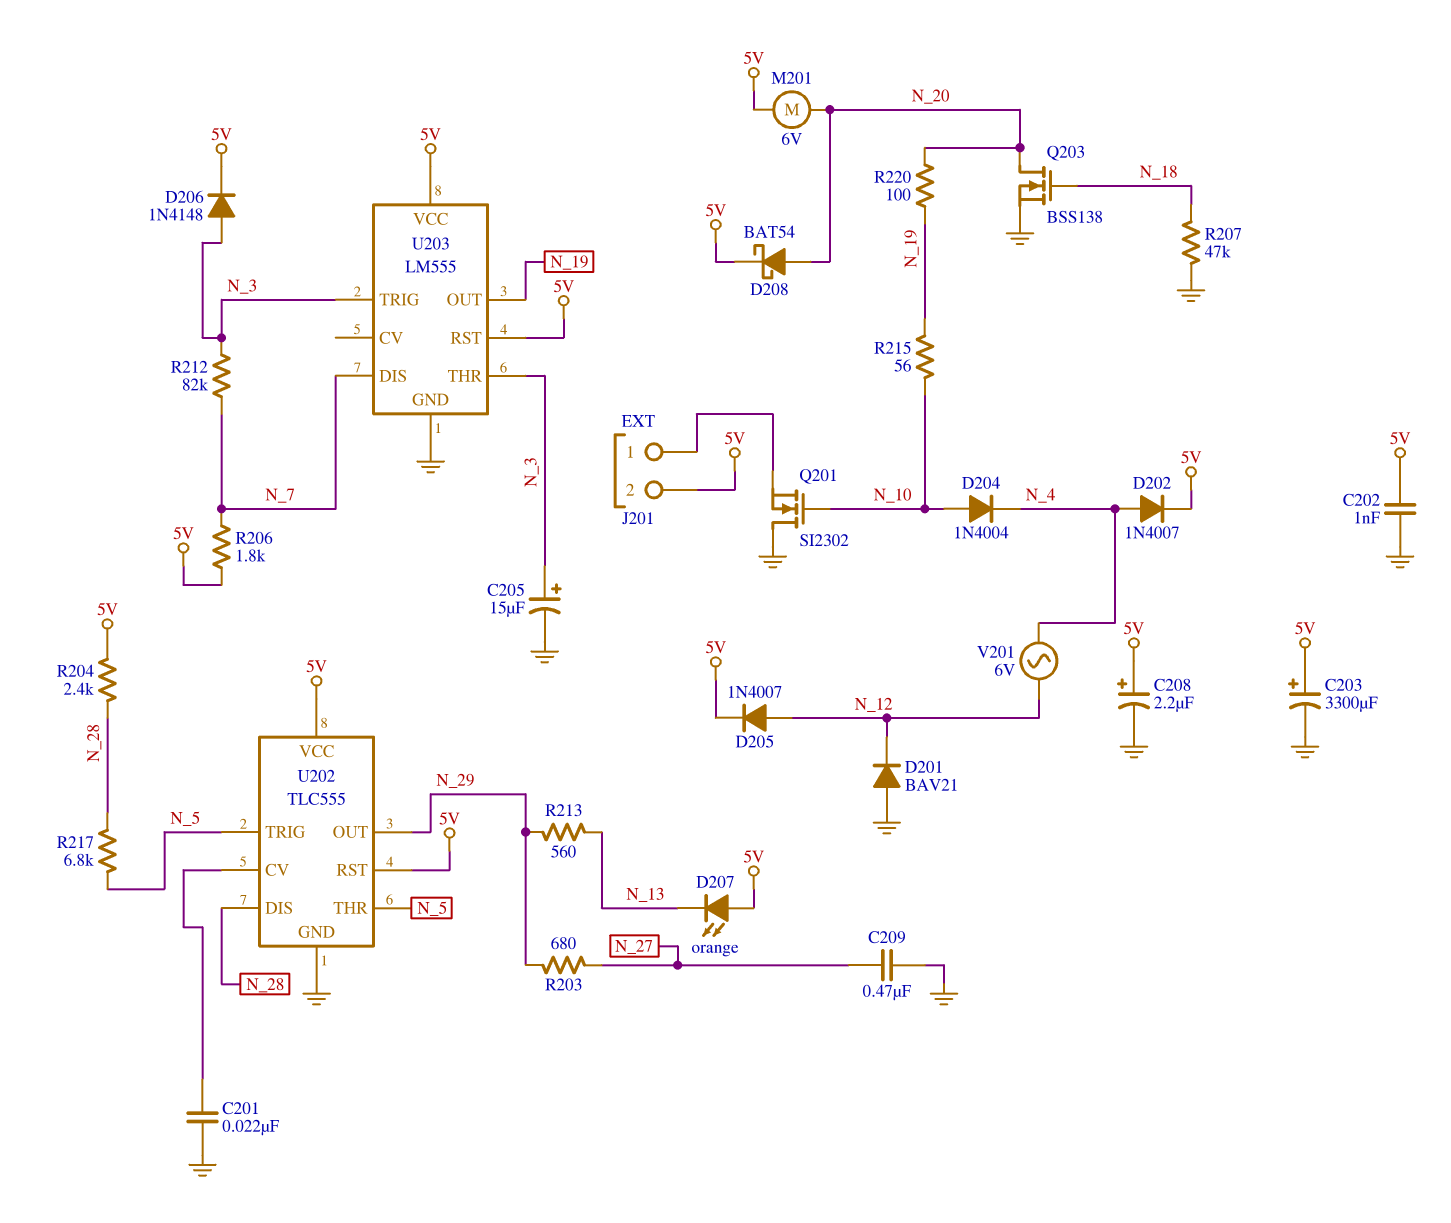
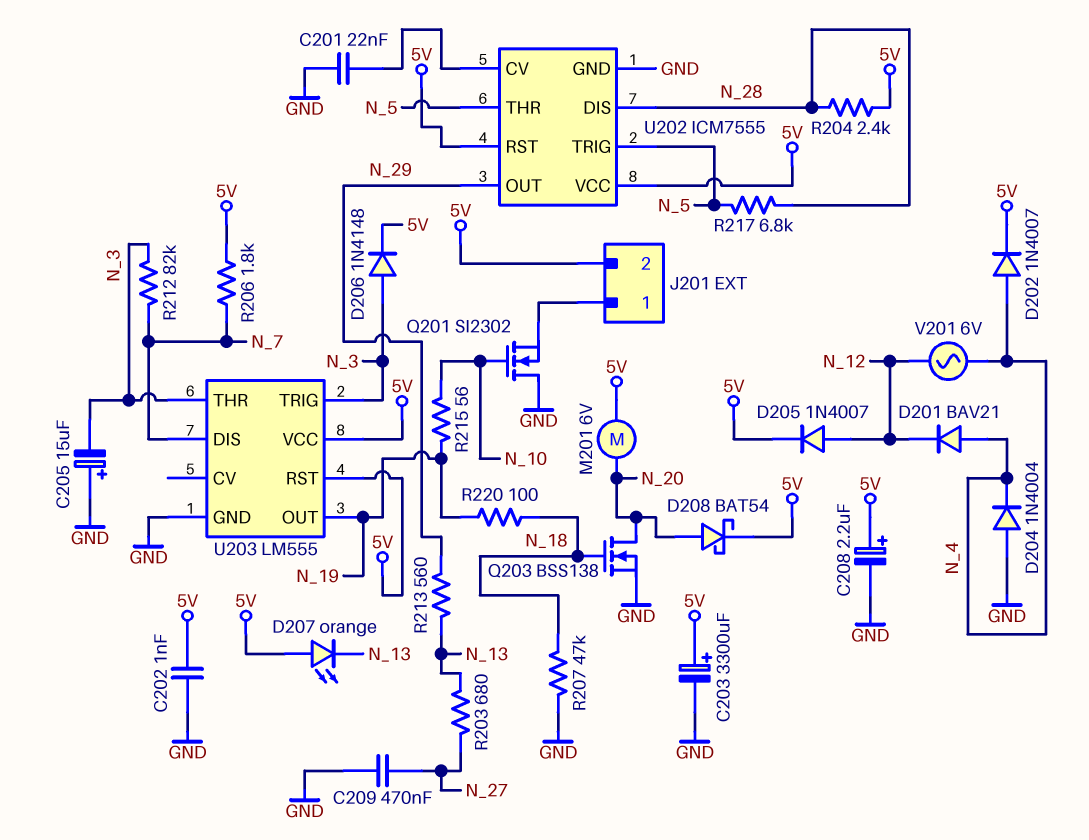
C205: 15uF (plus N_3, minus GND) -> 15uF (plus GND, minus N_3)
D201: diode BAV21 (A GND, K N_12) -> diode BAV21 (A N_4, K N_12)
D204: diode 1N4004 (A N_10, K N_4) -> diode 1N4004 (A GND, K N_4)
R203: 680 (N_27, N_29) -> 680 (N_13, N_27)
R220: 100 (N_19, N_20) -> 100 (N_18, N_19)
U202: TLC555 -> ICM7555

